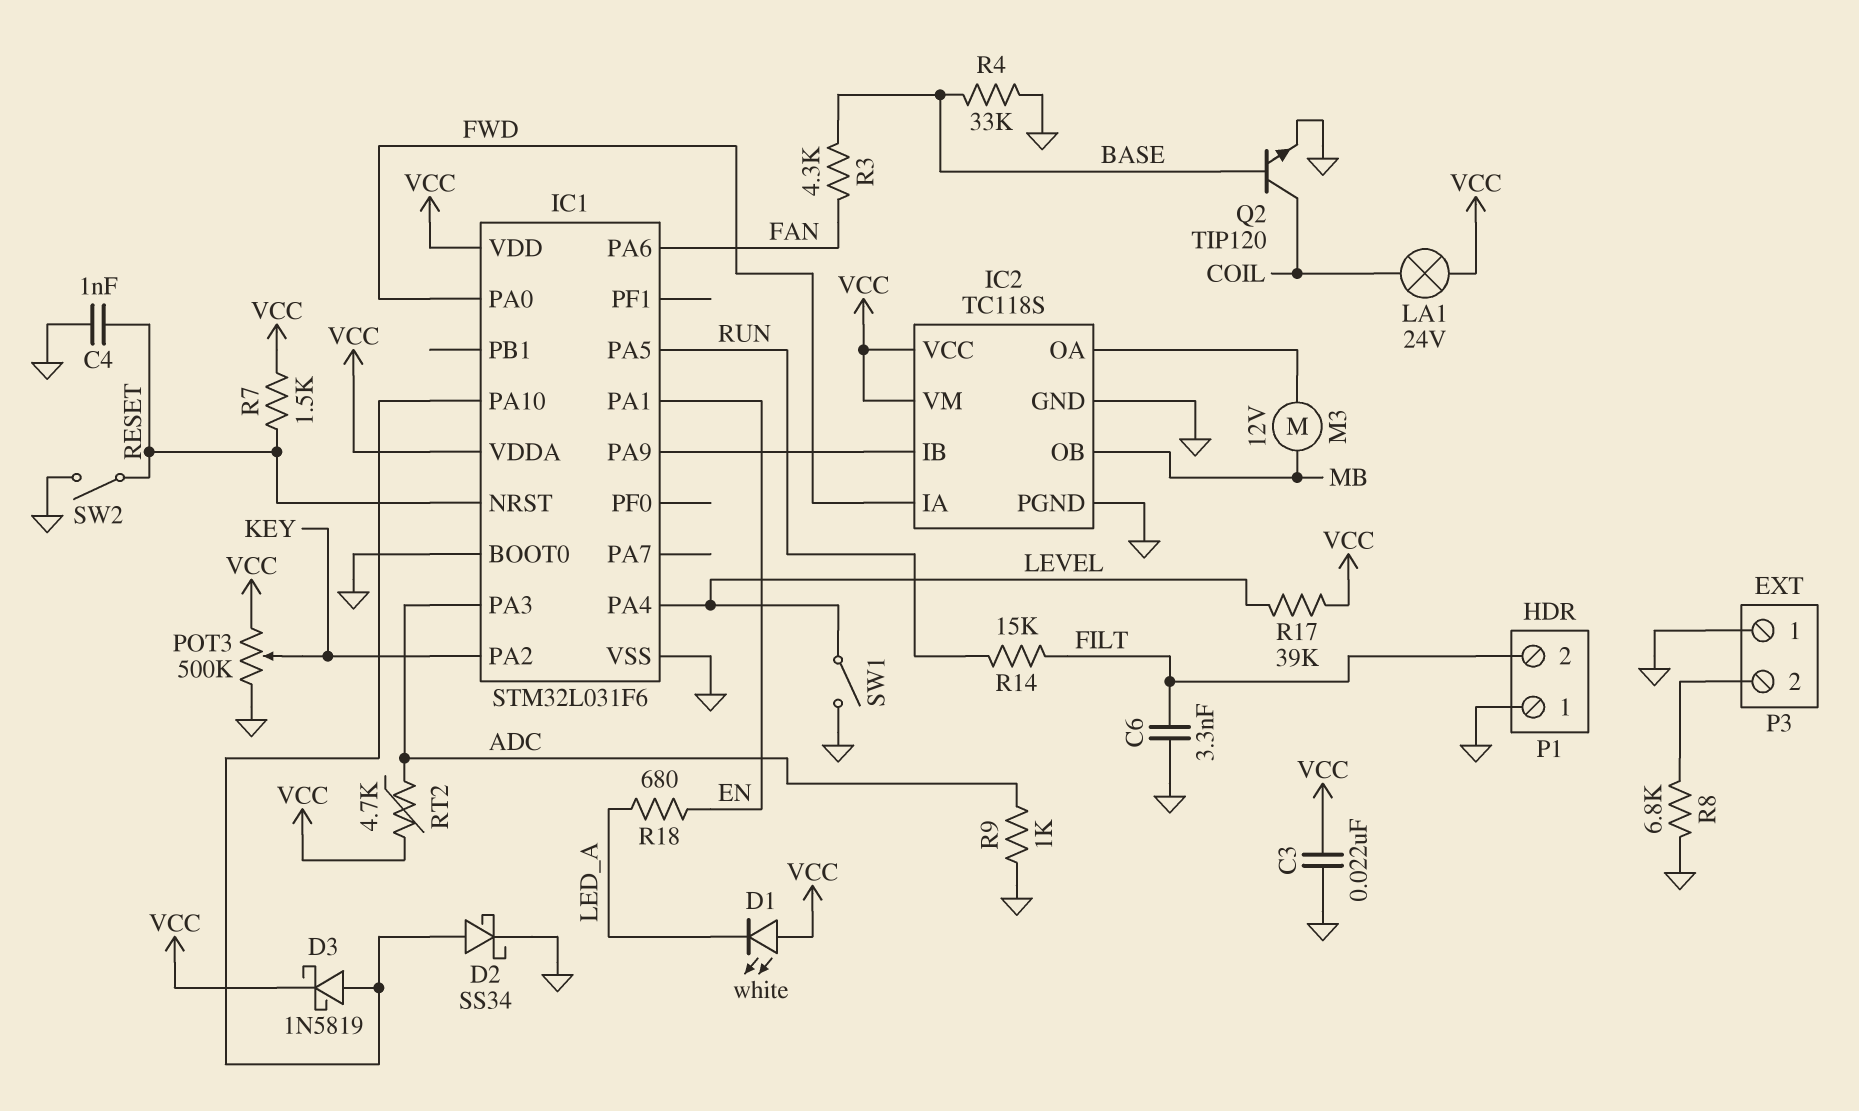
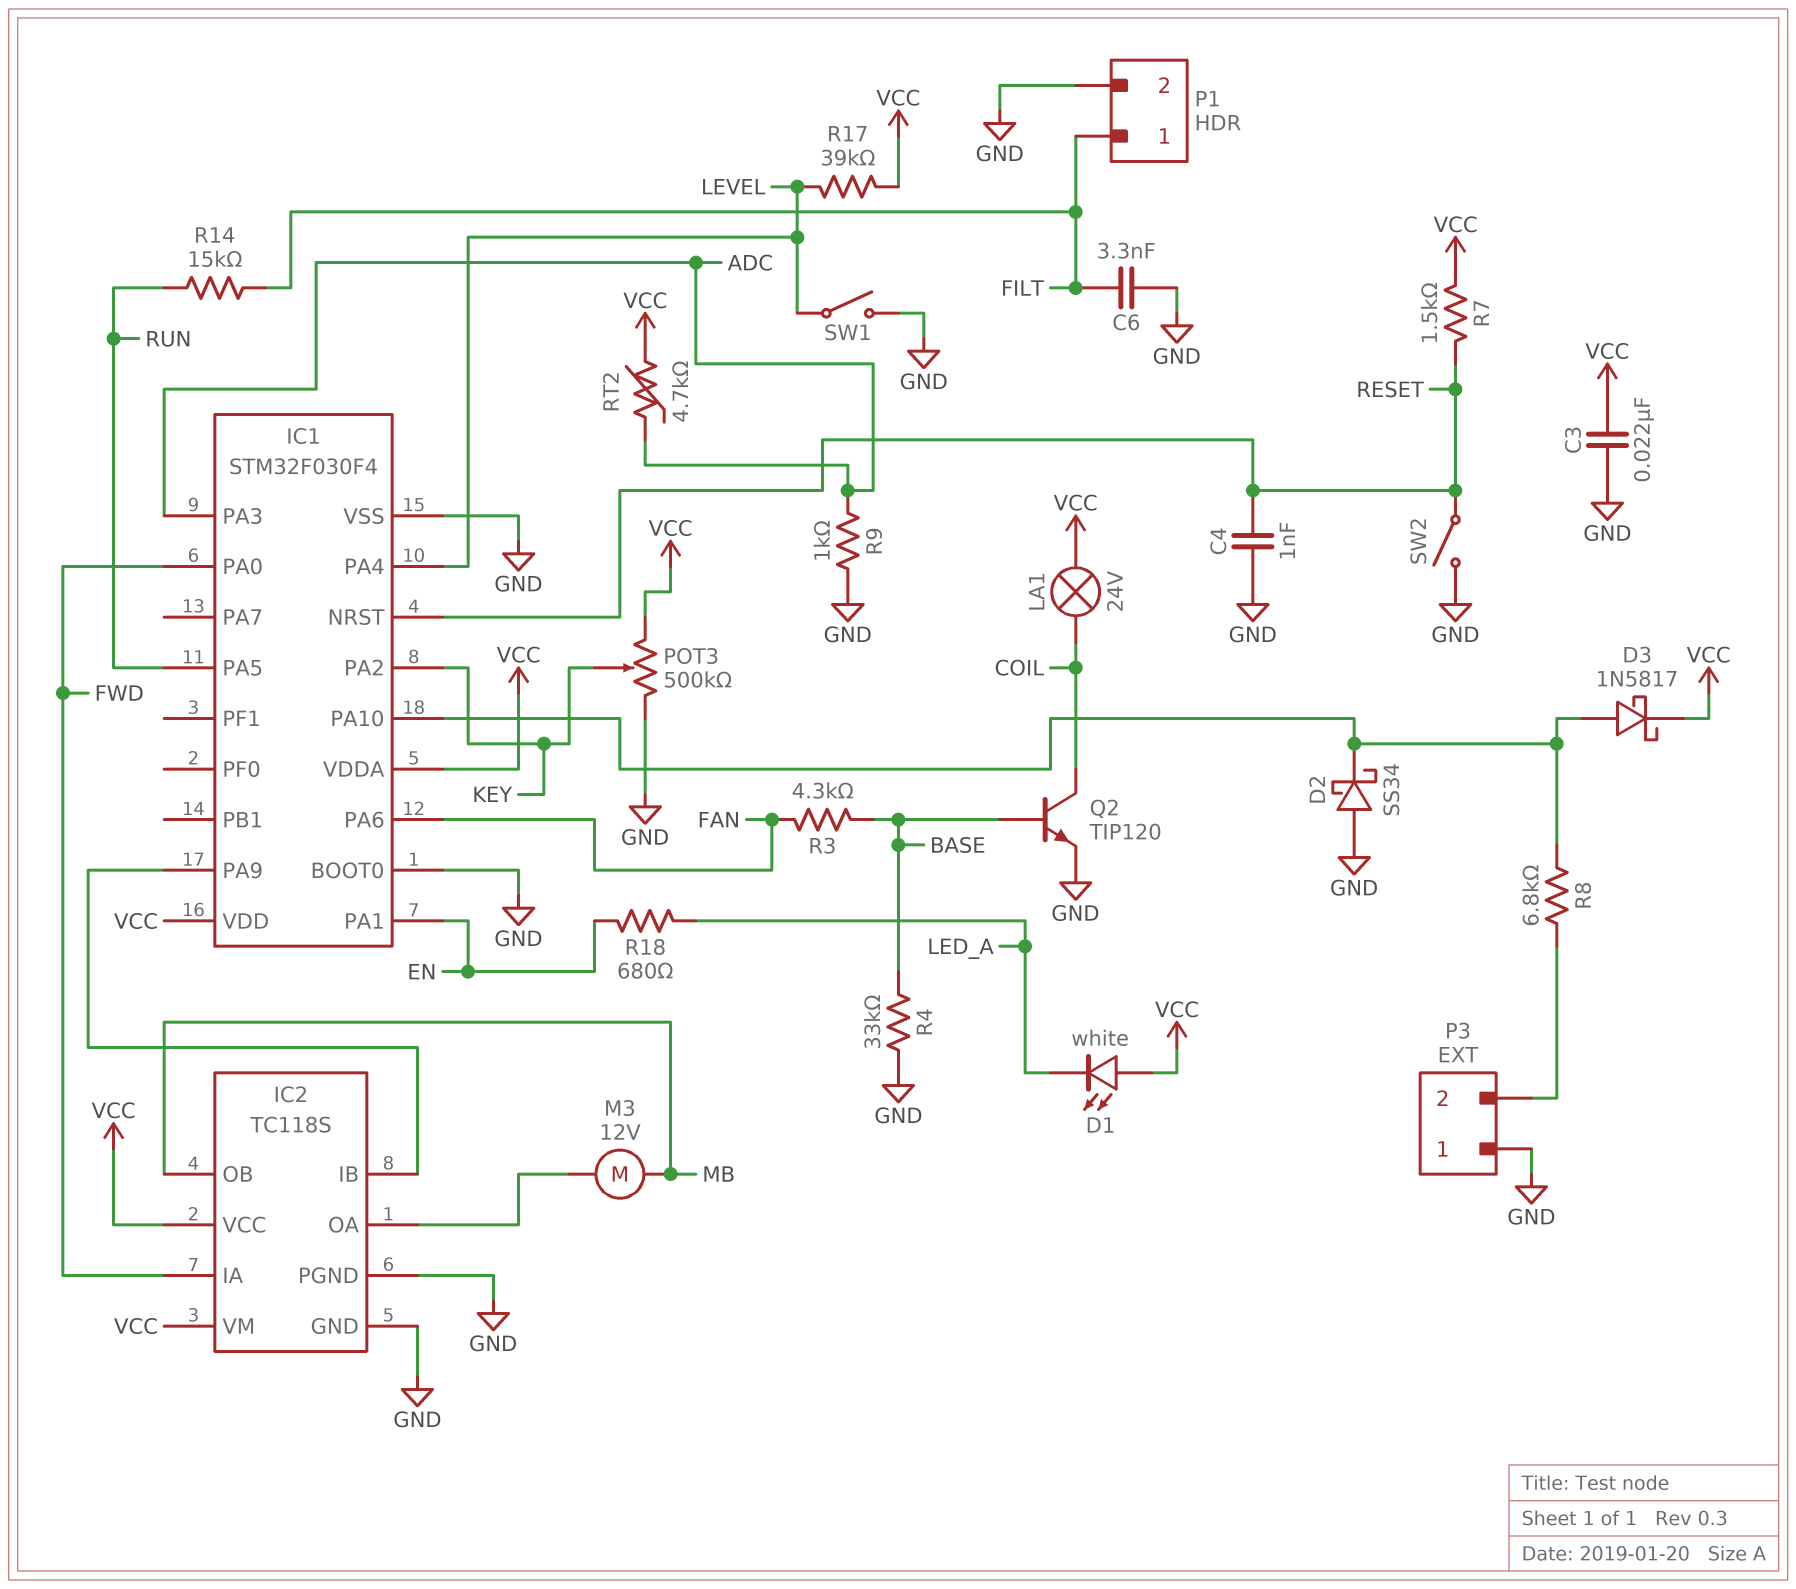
D2: schottky SS34 (A IC1/PA10, K GND) -> schottky SS34 (A GND, K IC1/PA10)
D3: schottky 1N5819 (A IC1/PA10, K VCC) -> schottky 1N5817 (A IC1/PA10, K VCC)
IC1: STM32L031F6 -> STM32F030F4
P1 pin 1: GND -> FILT
P1 pin 2: FILT -> GND
R8: 6.8k (GND, P3/2) -> 6.8k (IC1/PA10, P3/2)

